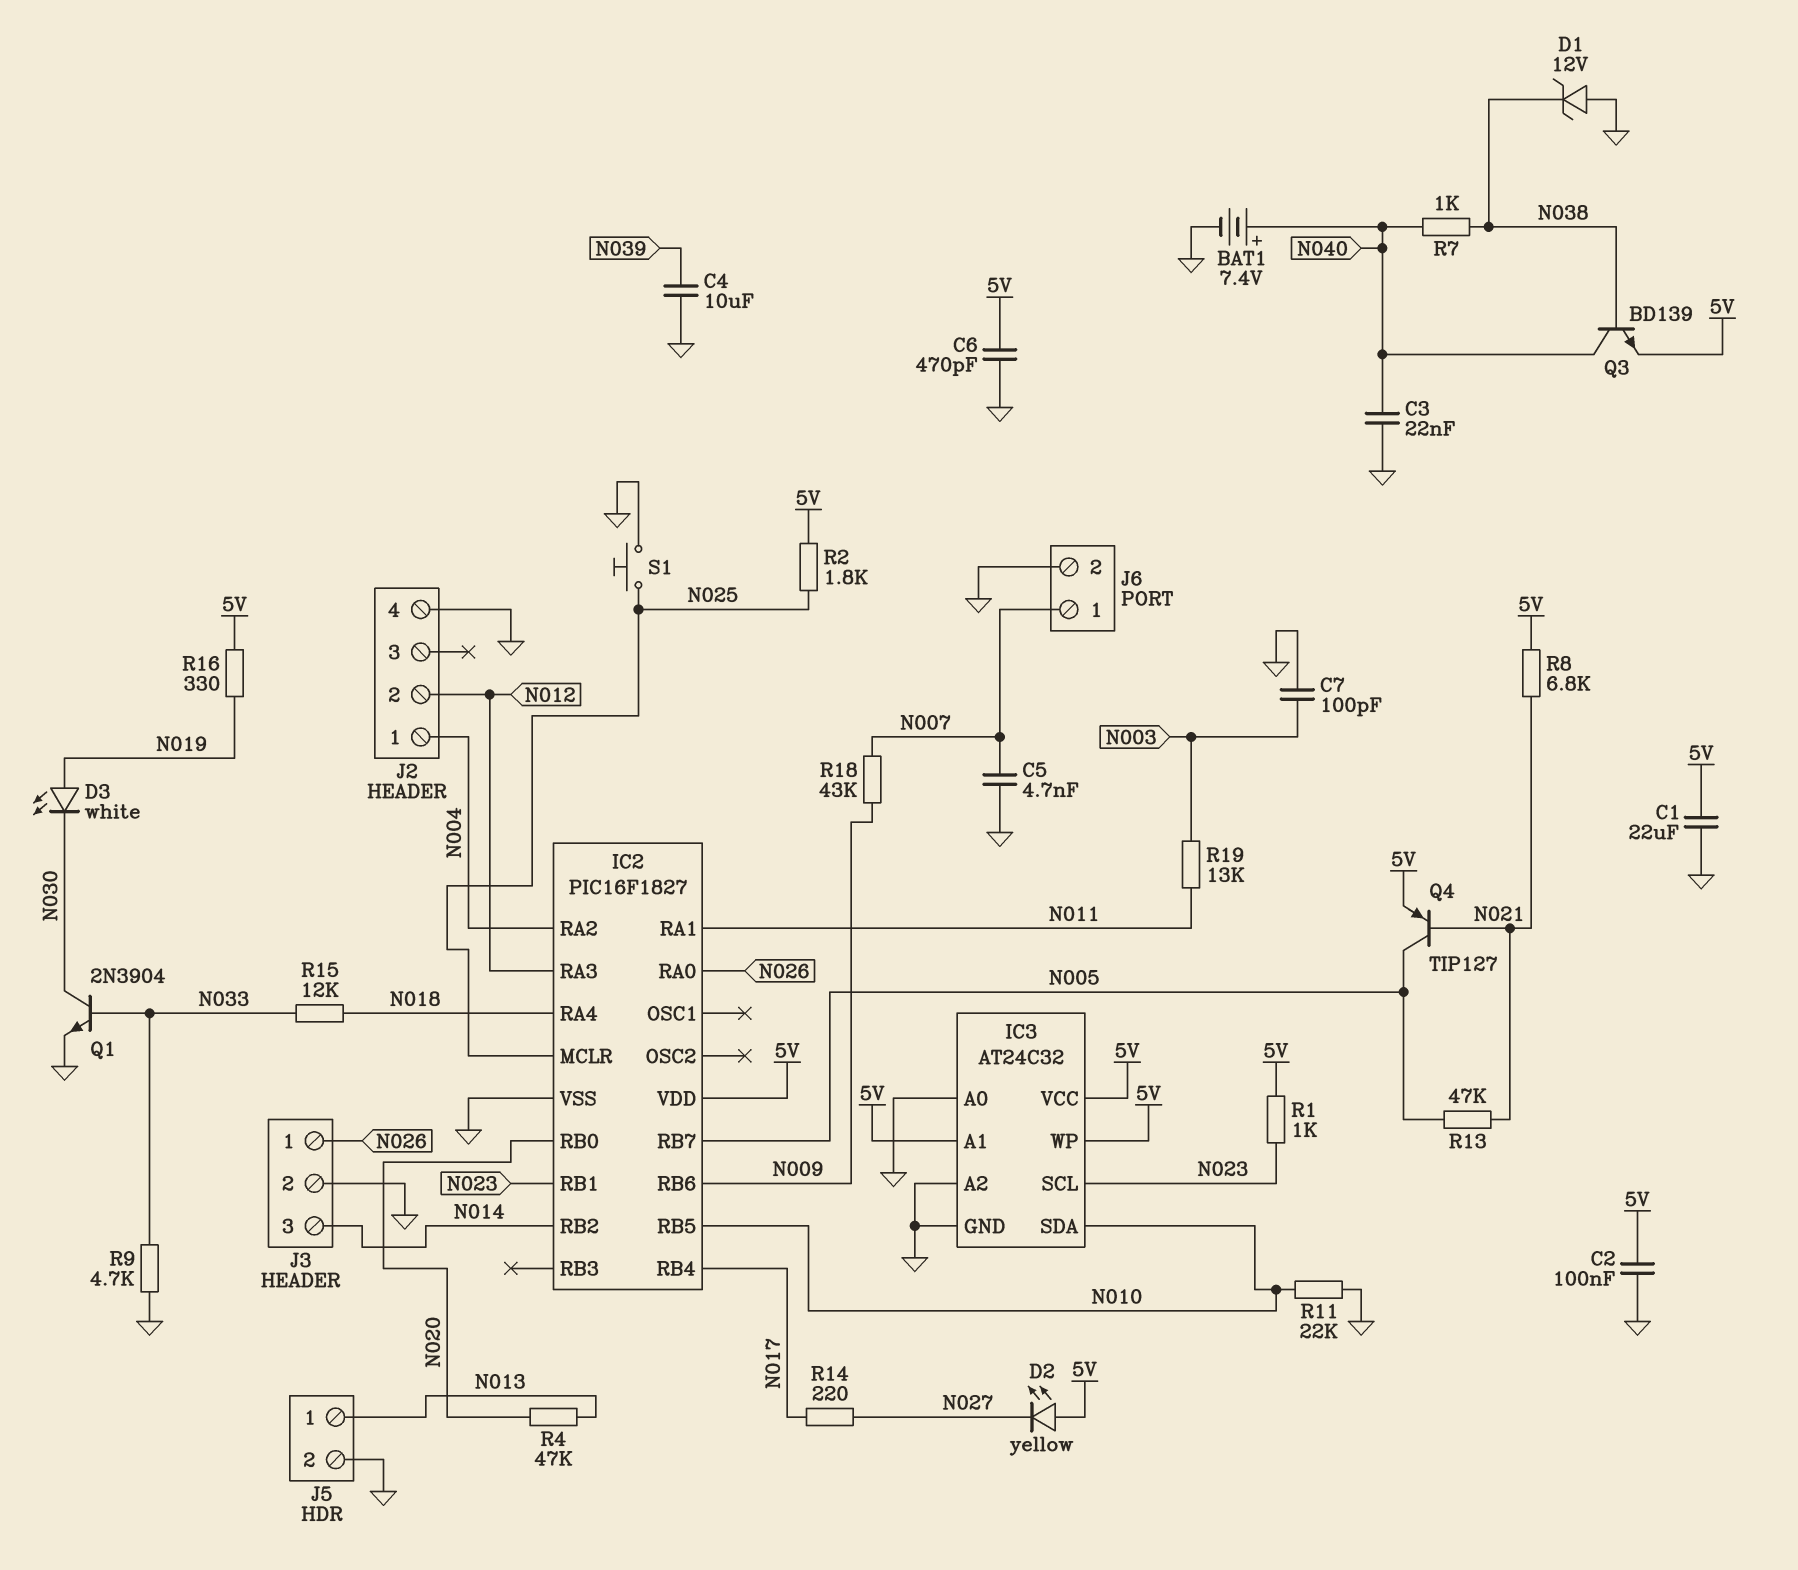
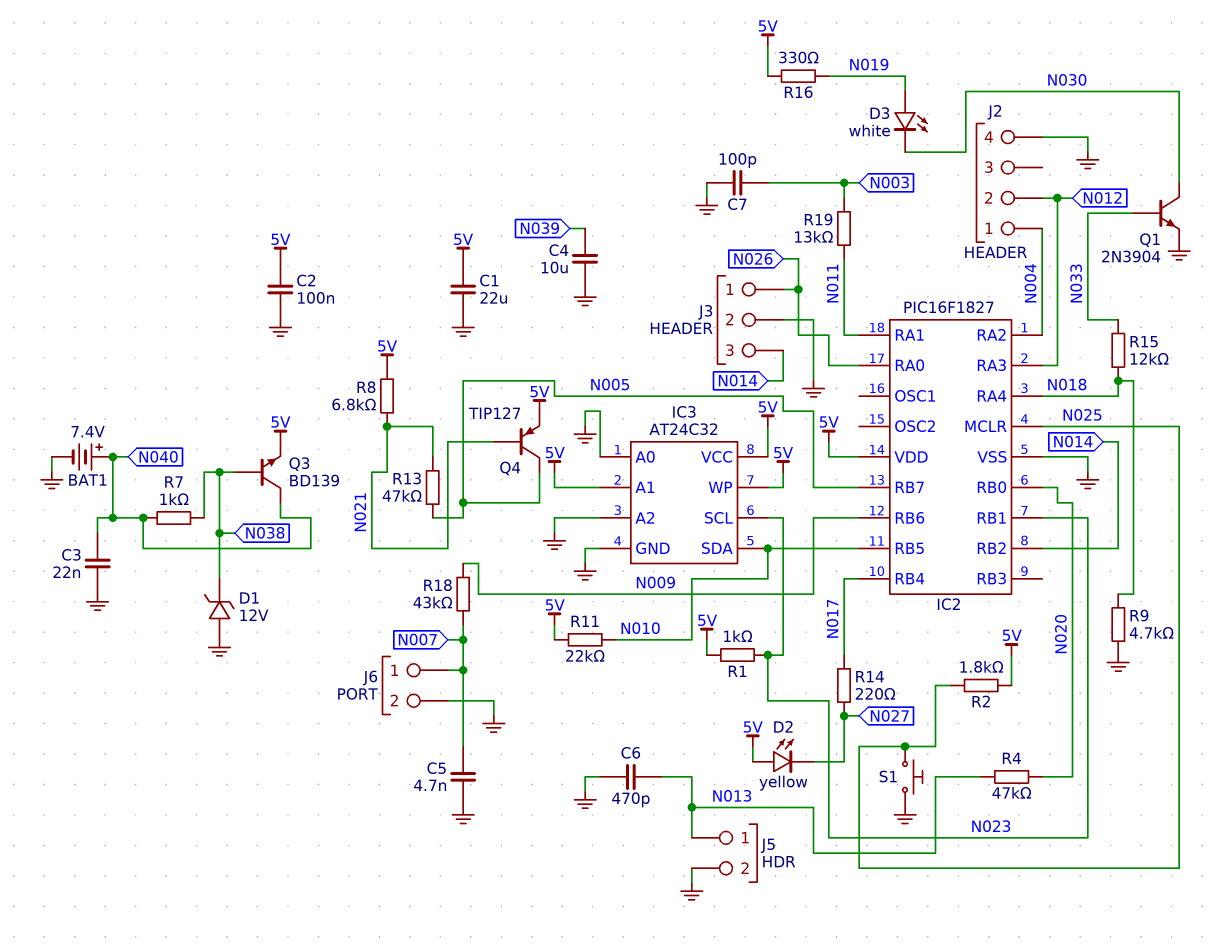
C6: 470pF (5V, GND) -> 470pF (GND, N013)
R9: 4.7k (GND, N033) -> 4.7k (GND, N018)
R11: 22k (GND, N010) -> 22k (5V, N010)

